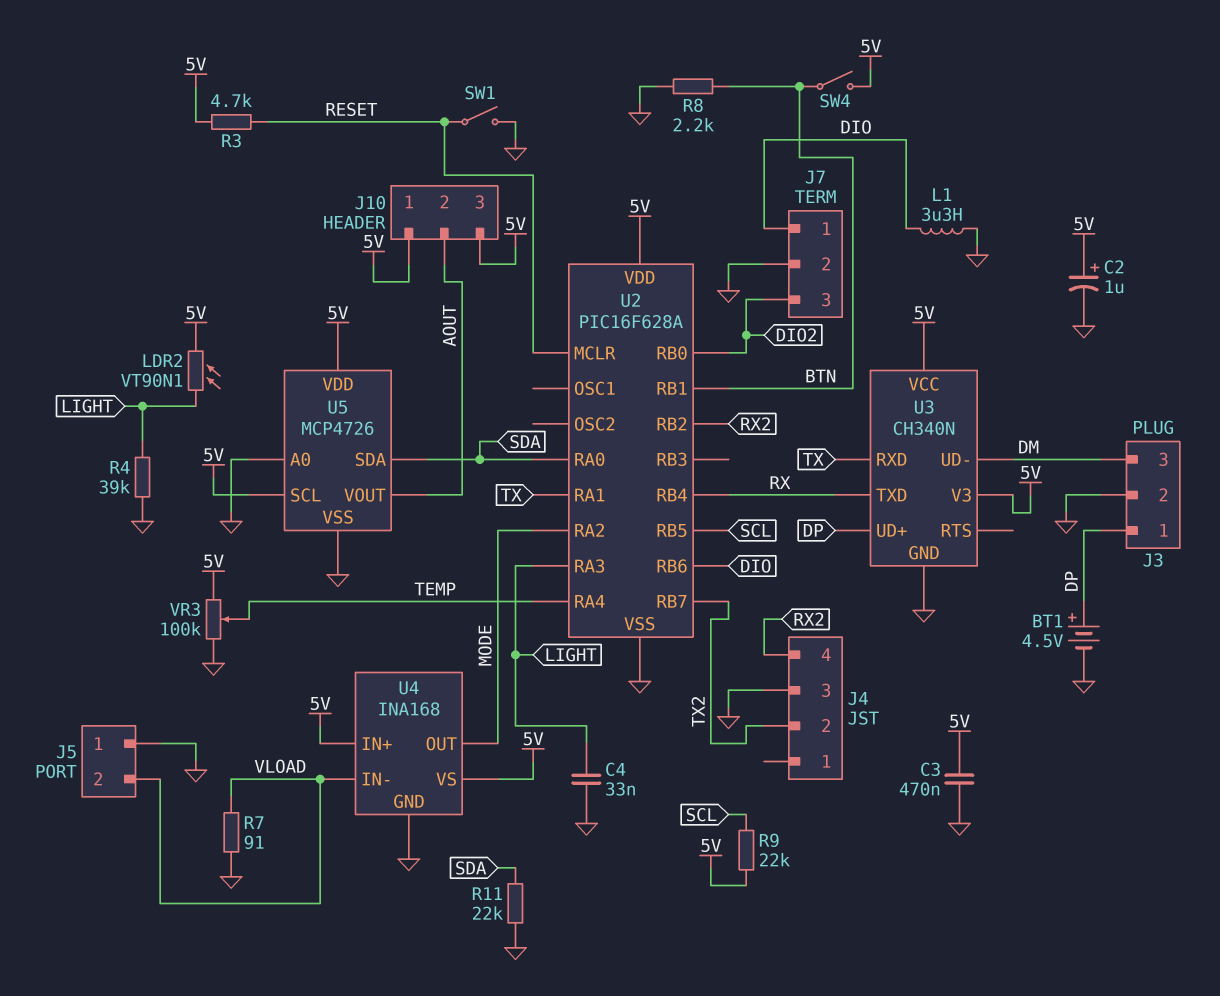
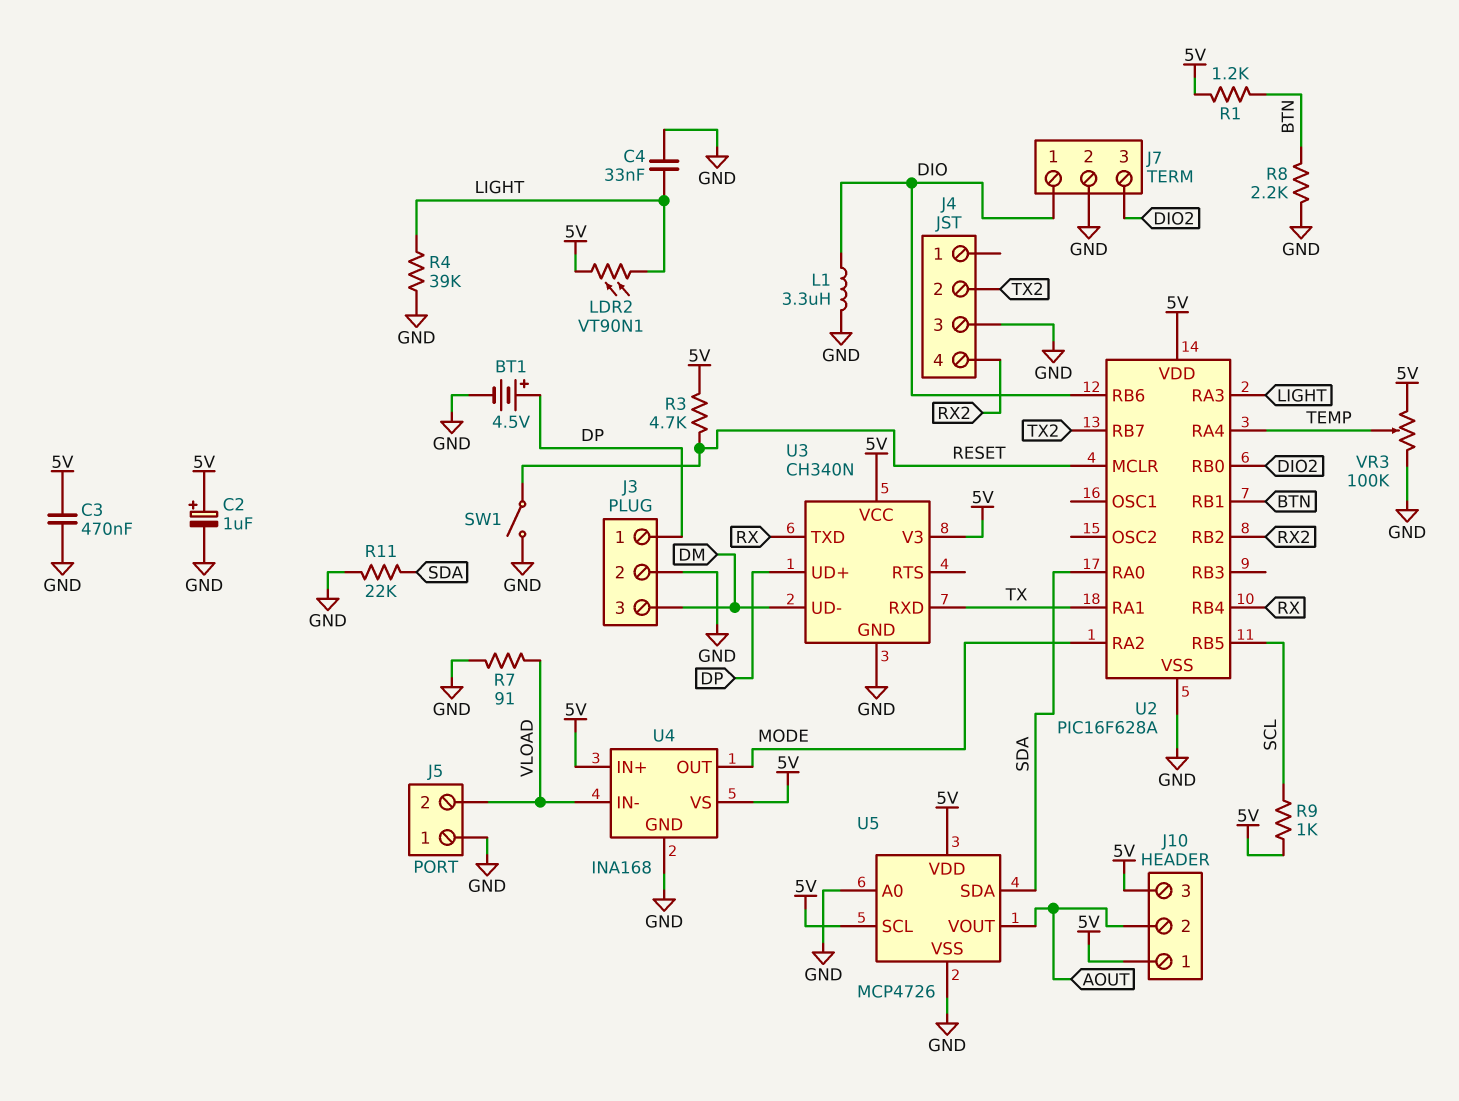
R1: none -> 1.2k (5V, BTN)
R9: 22k (5V, SCL) -> 1k (5V, SCL)
SW4: switch (5V, BTN) -> none

